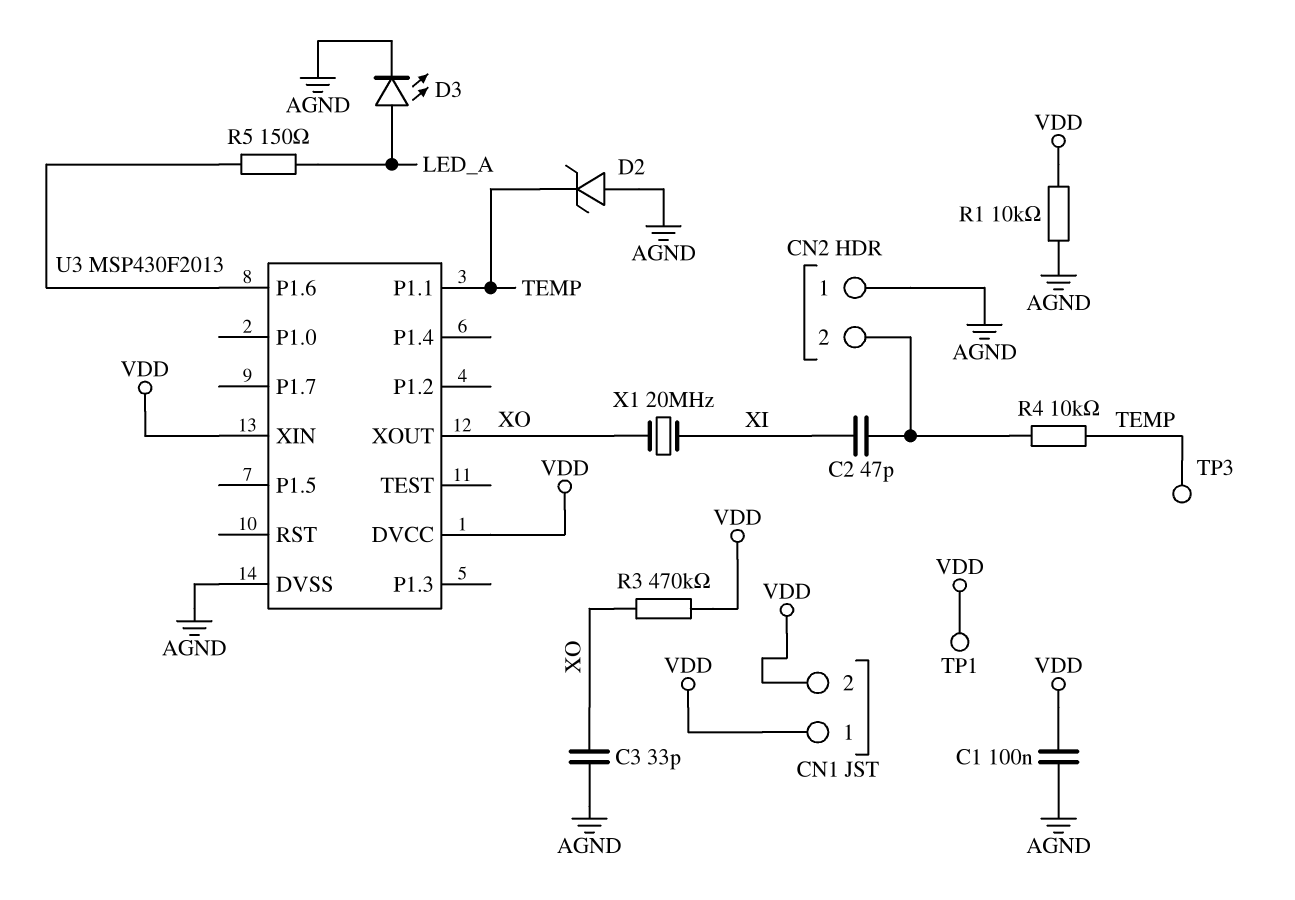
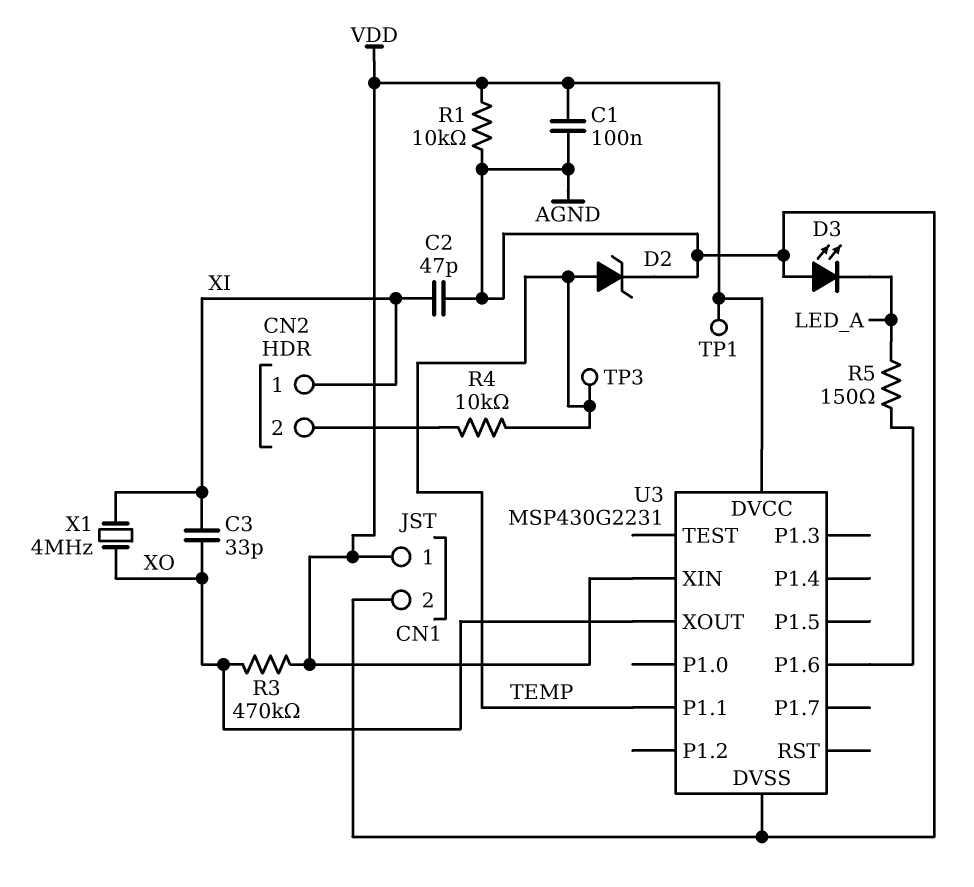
C2: 47pF (CN2/2, XI) -> 47pF (AGND, XI)
C3: 33pF (AGND, XO) -> 33pF (XI, XO)
CN1 pin 2: VDD -> AGND
CN2 pin 1: AGND -> XI
D2: zener (A AGND, K TEMP) -> zener (A TEMP, K AGND)
D3: LED (A LED_A, K AGND) -> LED (A AGND, K LED_A)
U3: MSP430F2013 -> MSP430G2231
X1: 20MHz (XI, XO) -> 4MHz (XI, XO)

